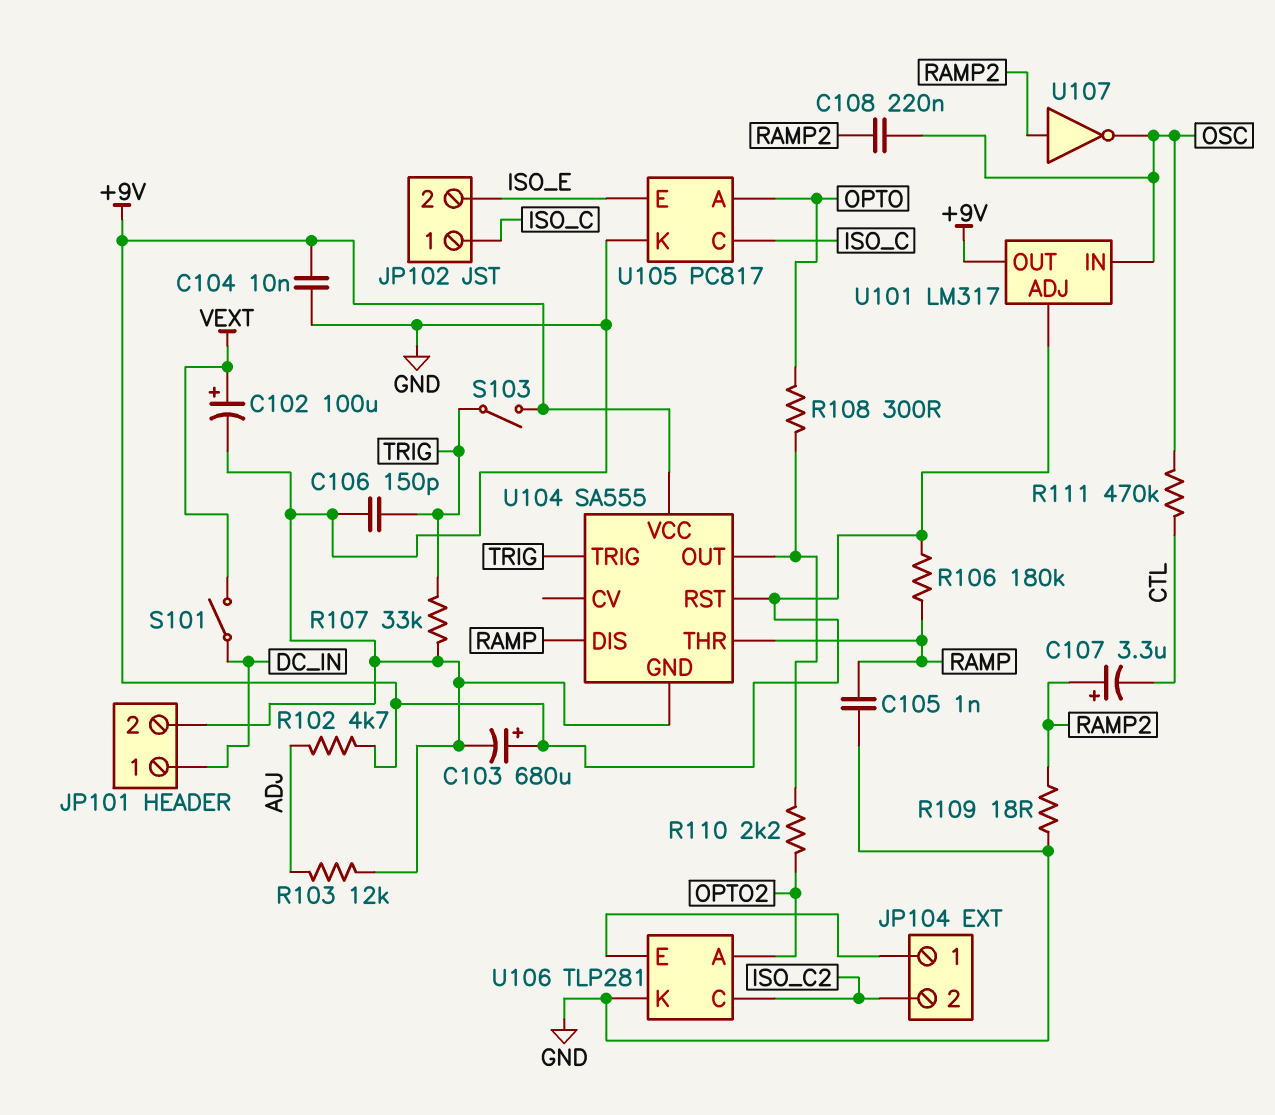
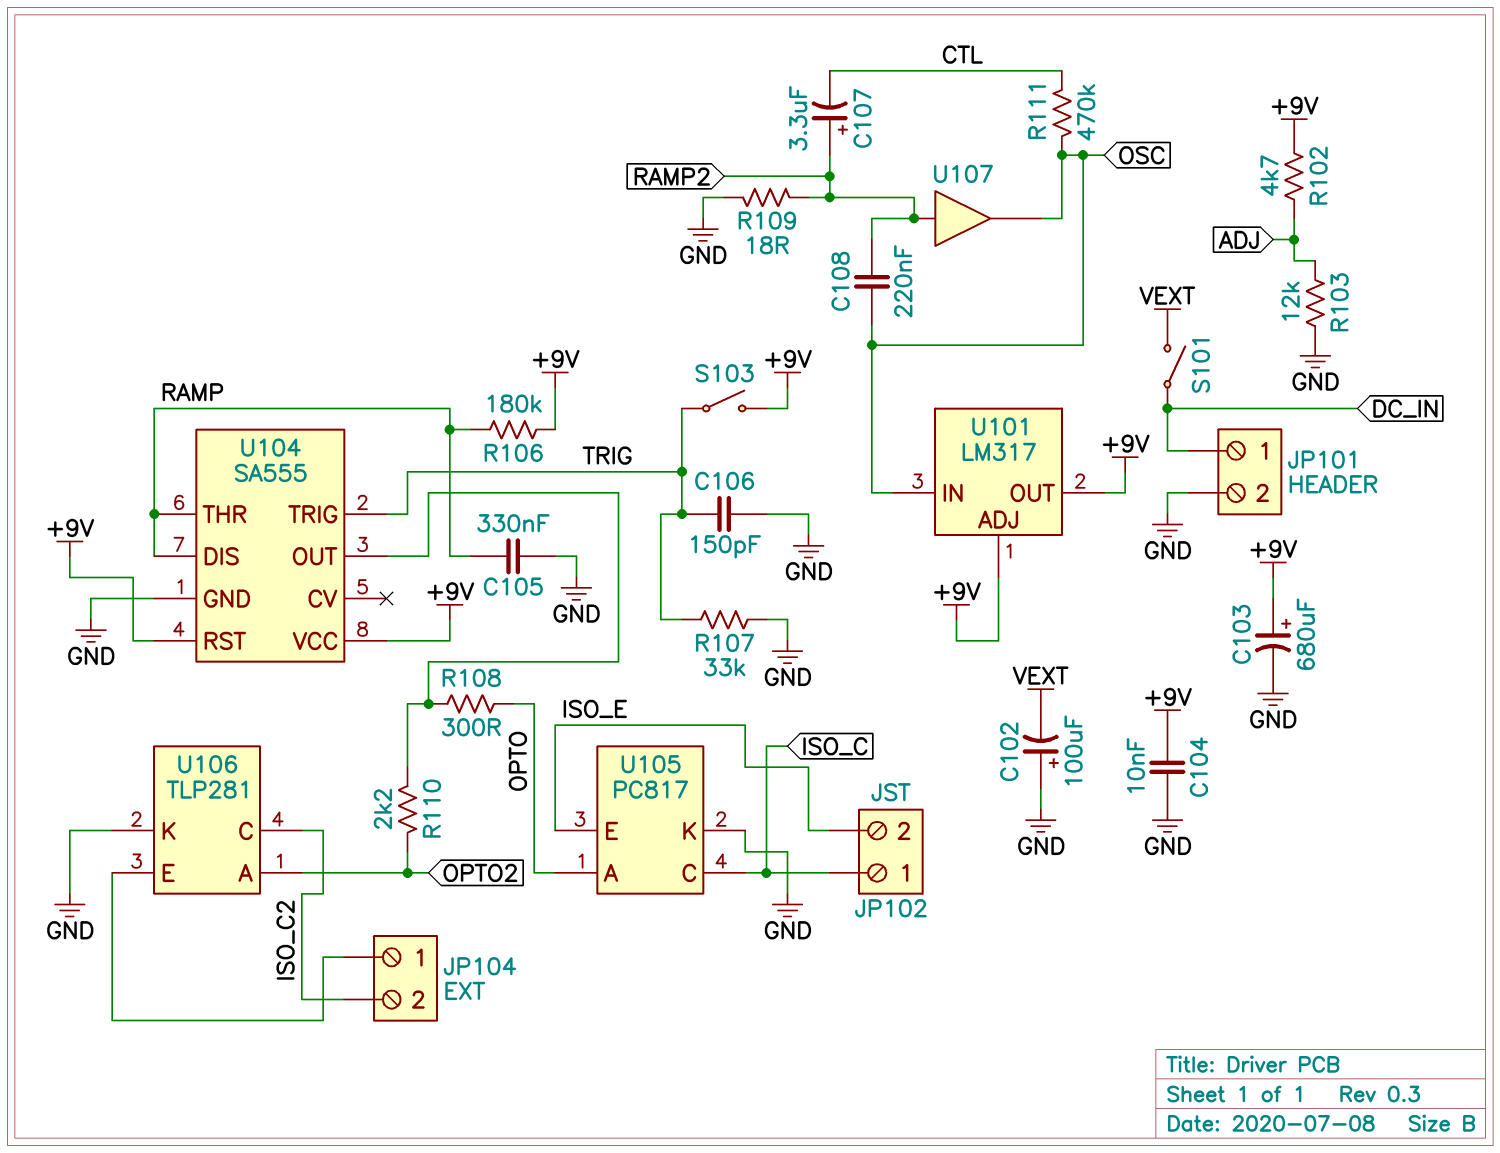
C102: 100uF (plus VEXT, minus GND) -> 100uF (plus GND, minus VEXT)
C105: 1nF (GND, RAMP) -> 330nF (GND, RAMP)
U107: NOT (in RAMP2, out OSC) -> buffer (in RAMP2, out OSC)

